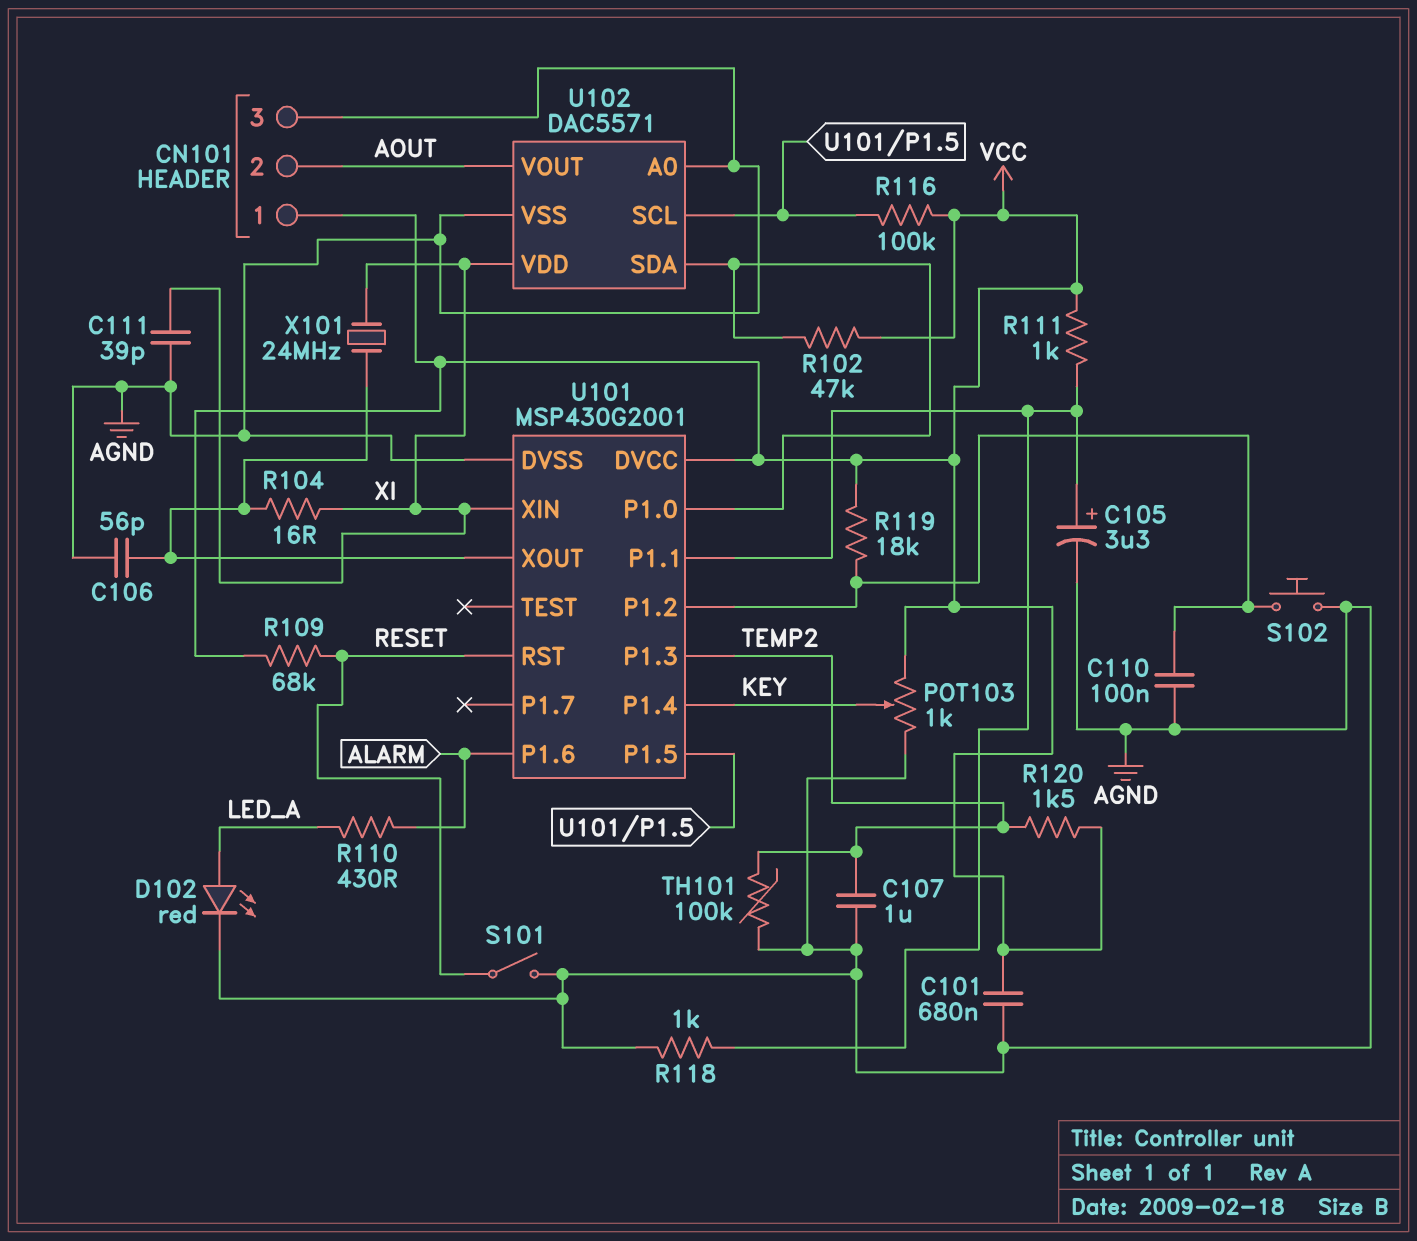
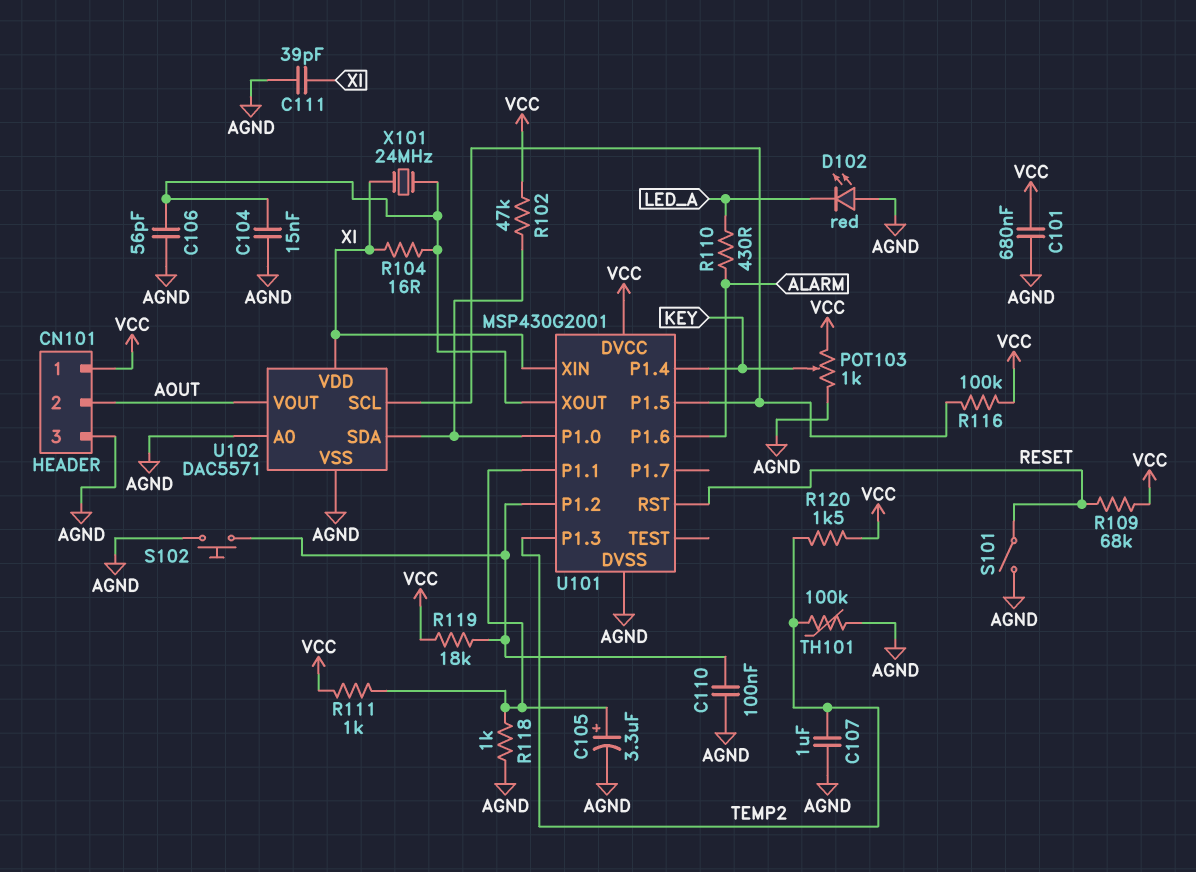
C104: none -> 15nF (AGND, U101/XOUT)
D102: LED red (A LED_A, K AGND) -> LED red (A AGND, K LED_A)

